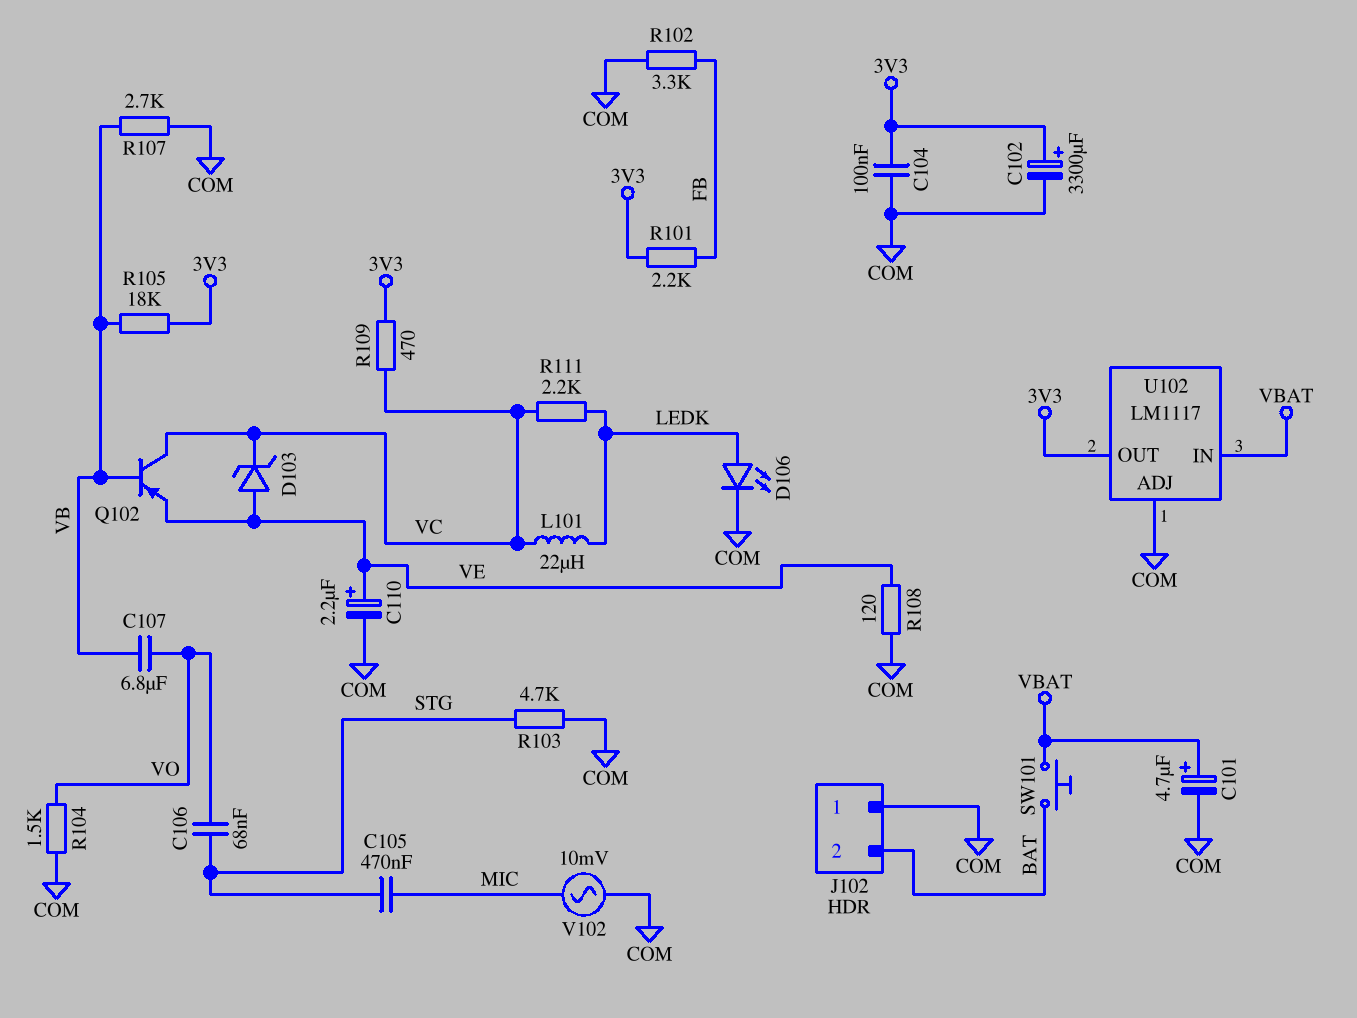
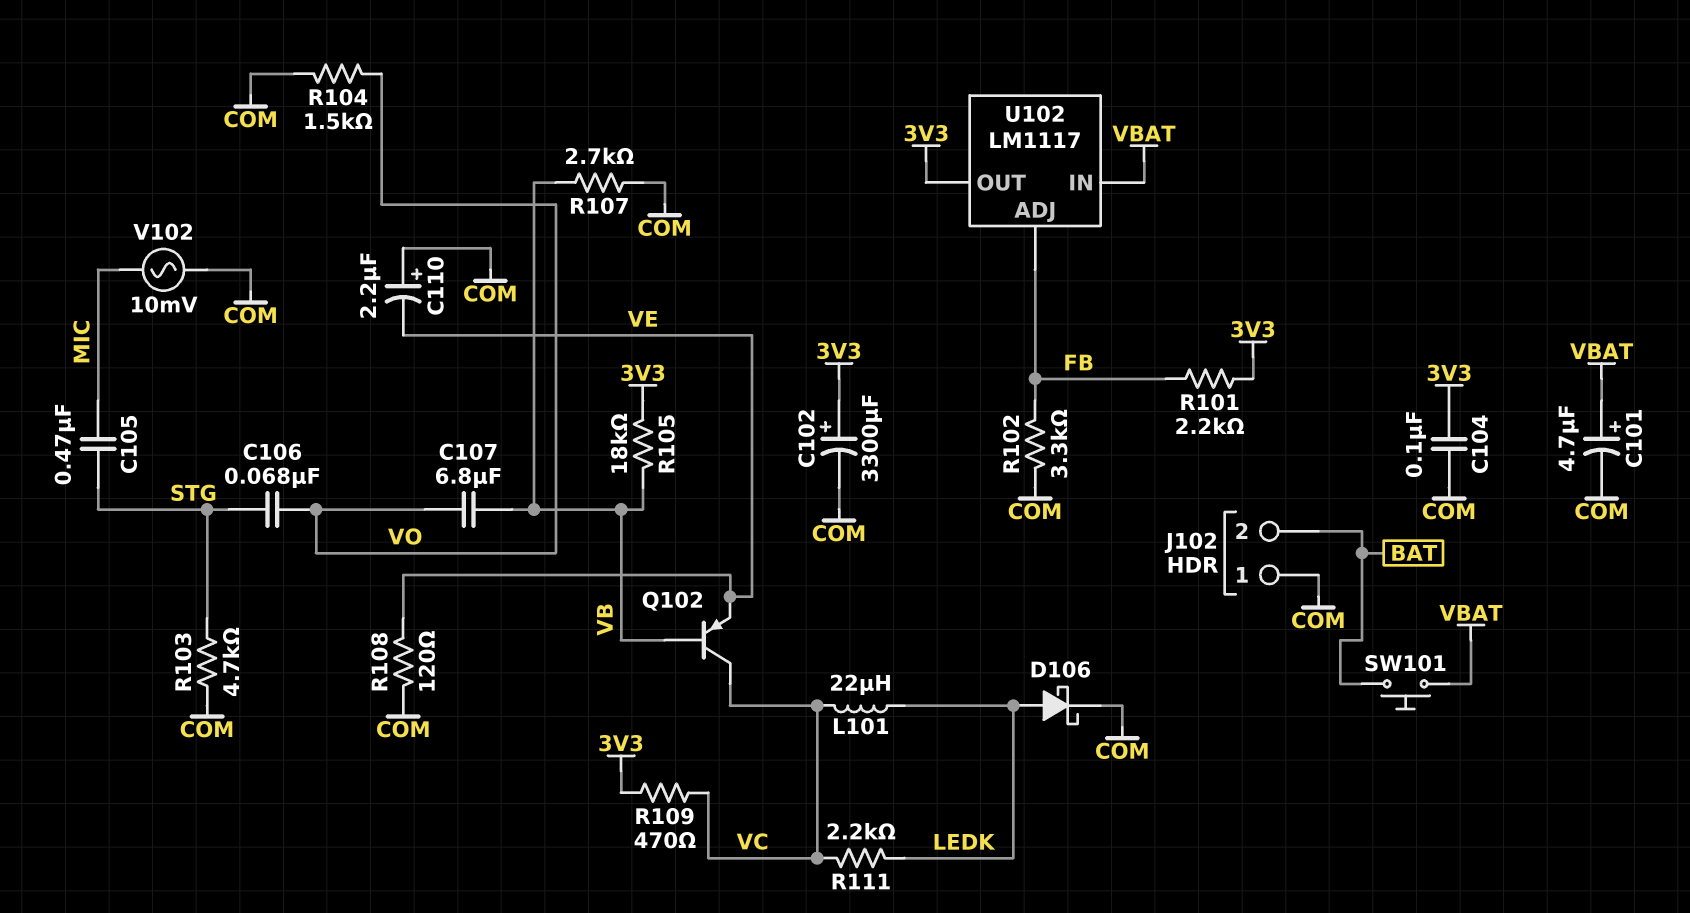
C110: 2.2uF (plus VE, minus COM) -> 2.2uF (plus COM, minus VE)
D103: zener (A VE, K VC) -> none
D106: LED (A LEDK, K COM) -> schottky (A LEDK, K COM)
U102 pin ADJ: COM -> FB

